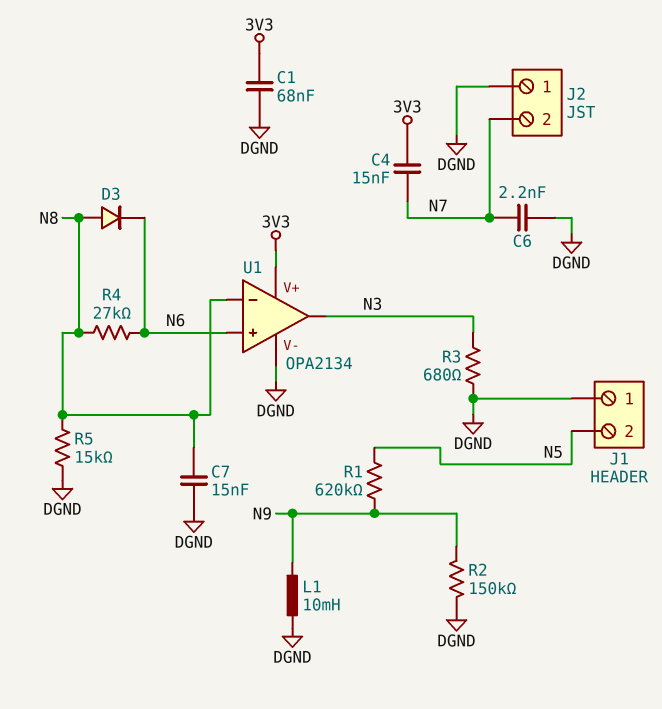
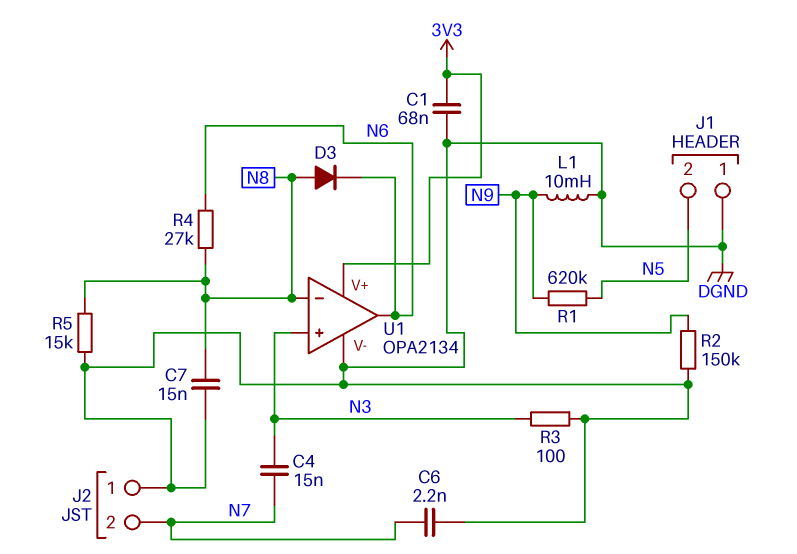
C4: 15nF (3V3, N7) -> 15nF (N3, N7)
R3: 680 (DGND, N3) -> 100 (DGND, N3)
U1 pin in+: N6 -> N3
U1 pin out: N3 -> N6

